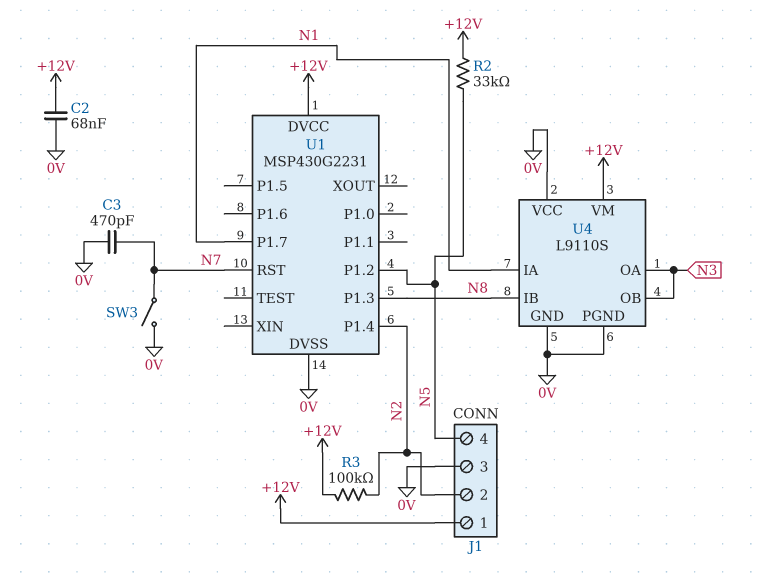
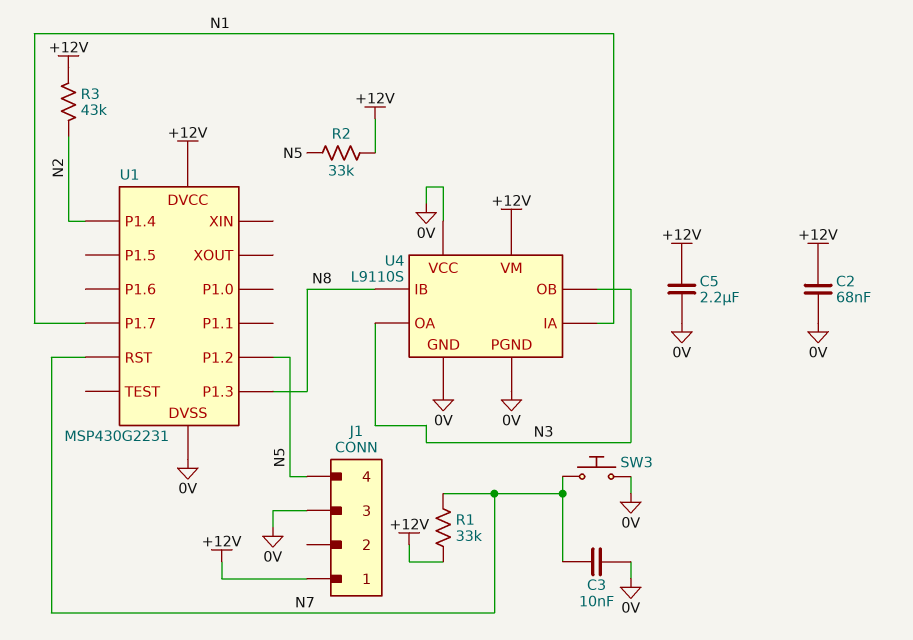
C3: 470pF (0V, N7) -> 10nF (0V, N7)
C5: none -> 2.2uF (+12V, 0V)
J1 pin 2: N2 -> none
R1: none -> 33k (+12V, N7)
R3: 100k (+12V, N2) -> 43k (+12V, N2)
SW3: switch (0V, N7) -> button (0V, N7)

